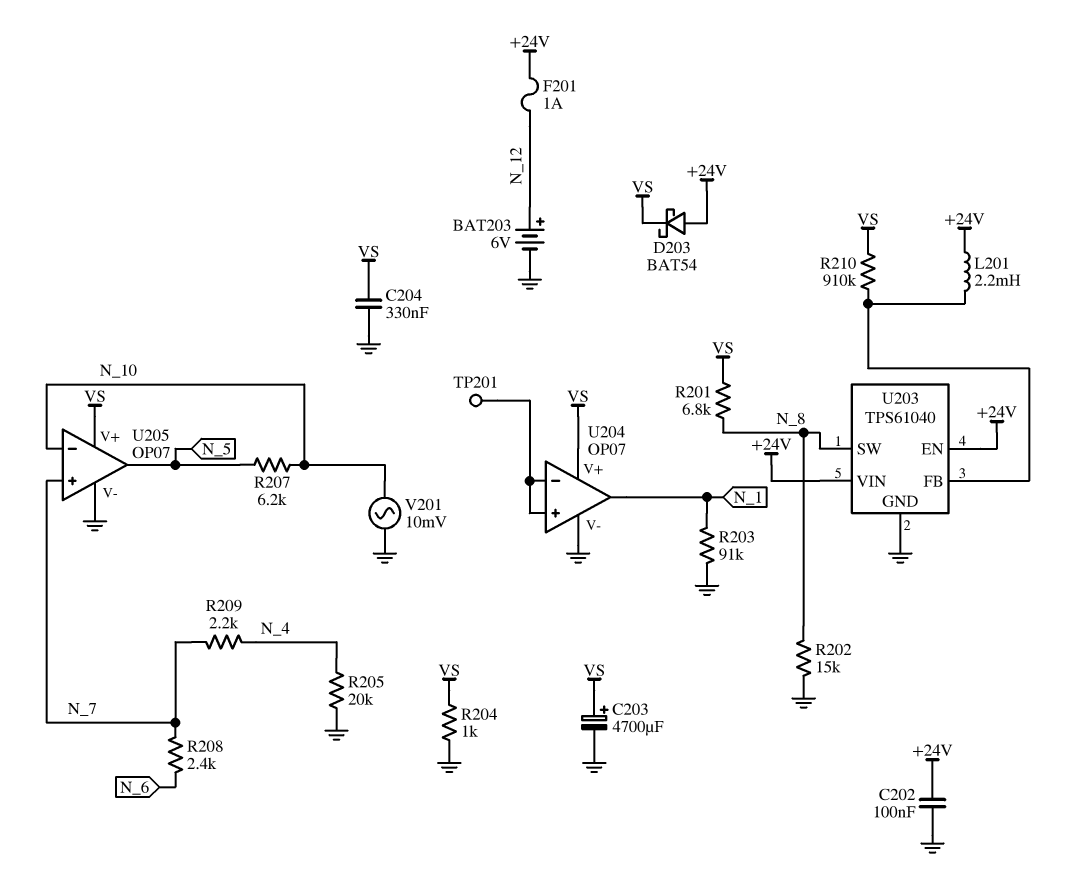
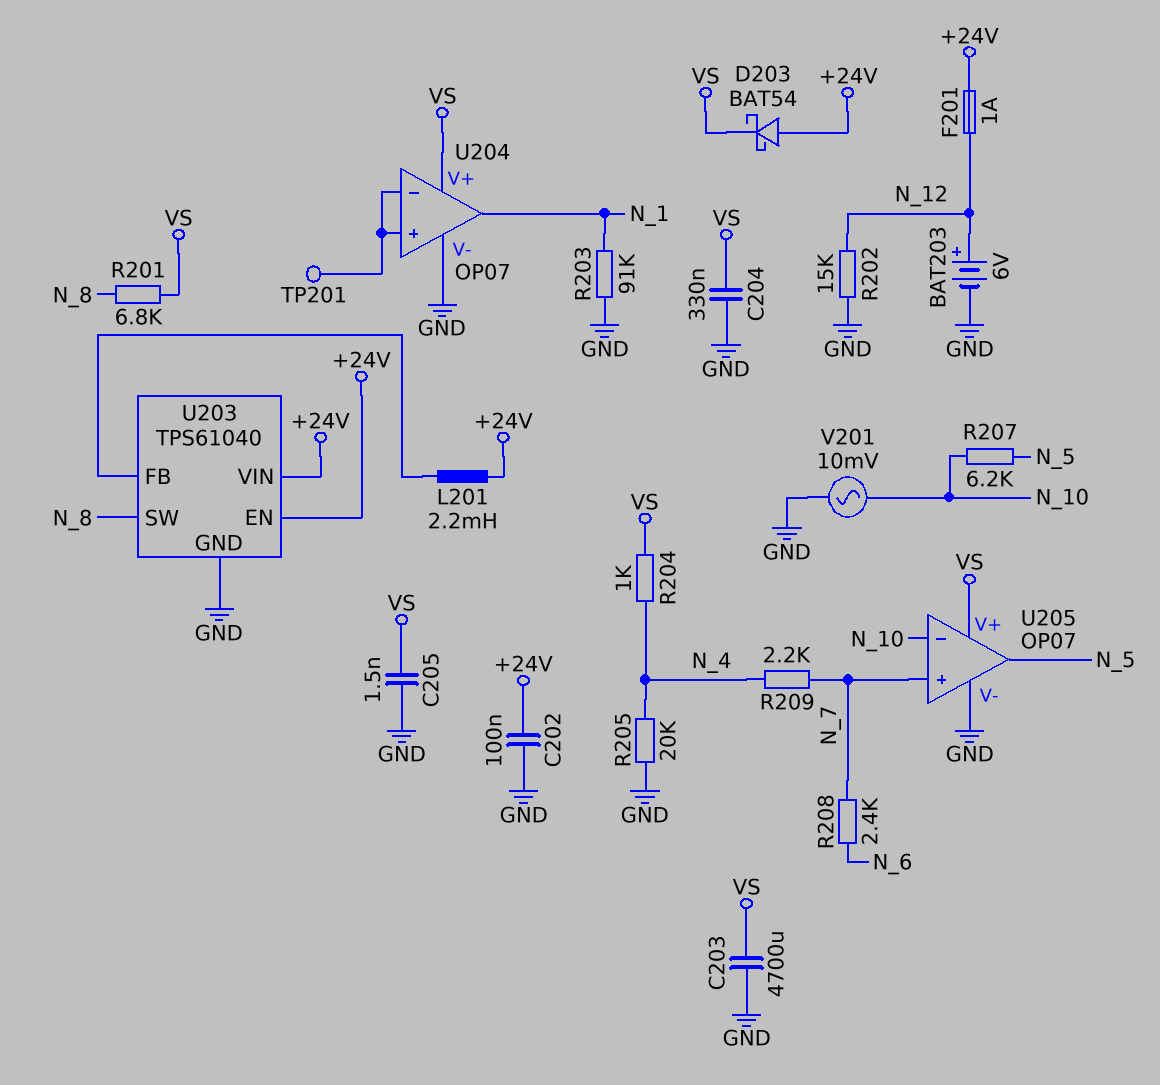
C203: 4700uF (plus VS, minus GND) -> 4700uF (GND, VS)
C205: none -> 1.5nF (GND, VS)
R202: 15k (GND, N_8) -> 15k (GND, N_12)
R204: 1k (GND, VS) -> 1k (N_4, VS)
R210: 910k (U203/FB, VS) -> none

